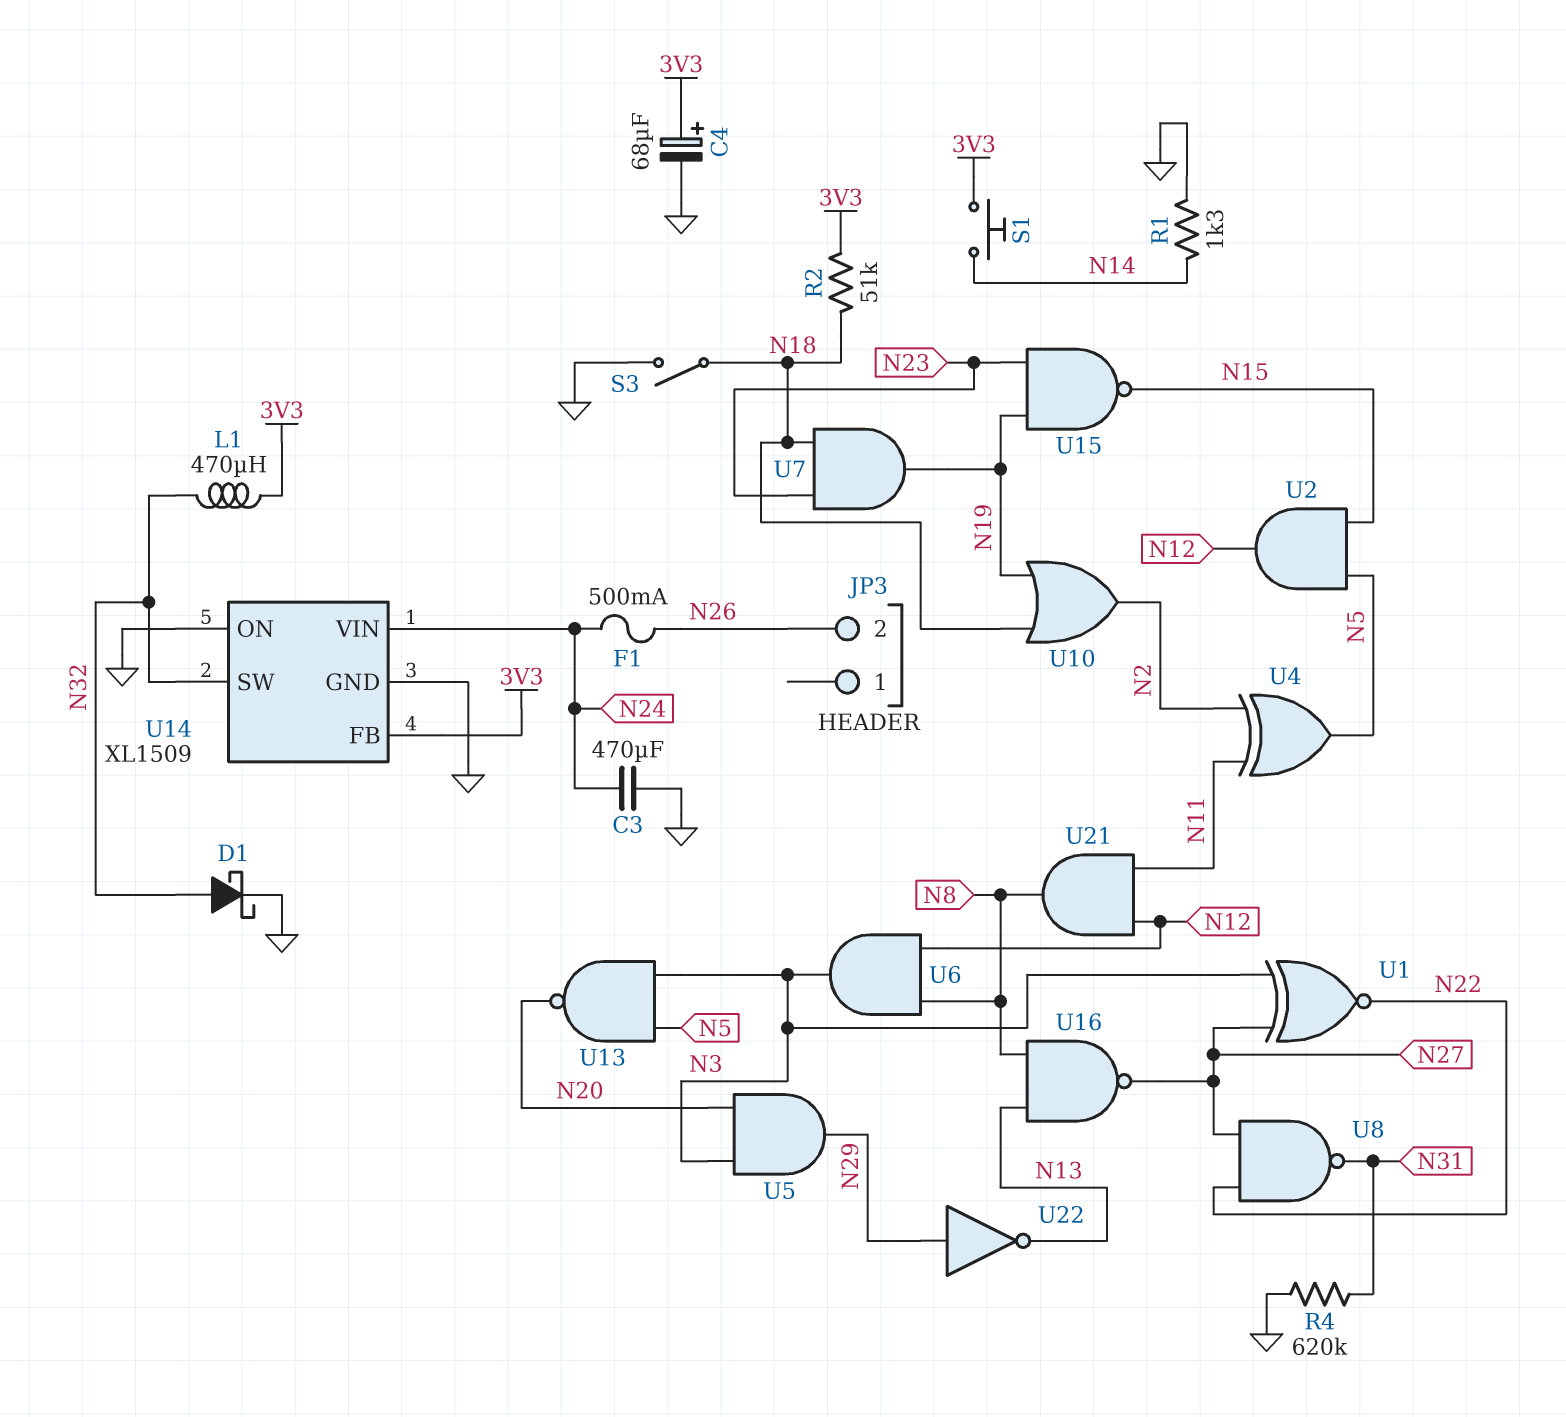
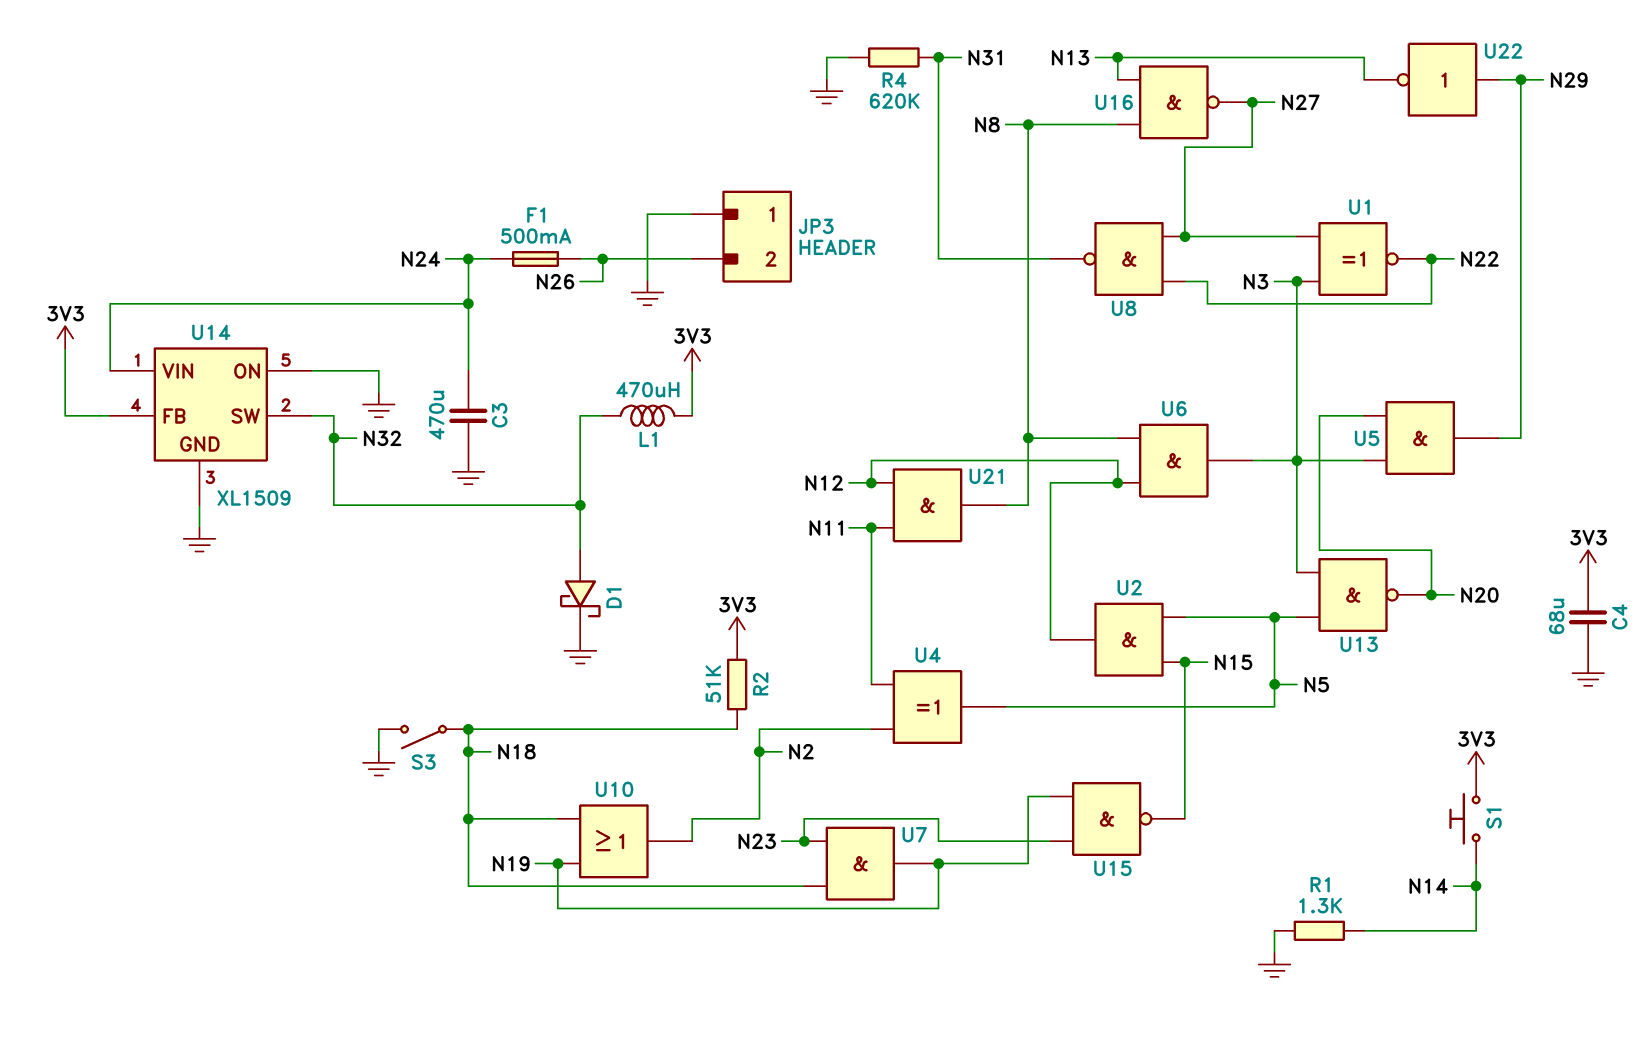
C4: 68uF (plus 3V3, minus GND) -> 68uF (3V3, GND)
JP3 pin 1: none -> GND

